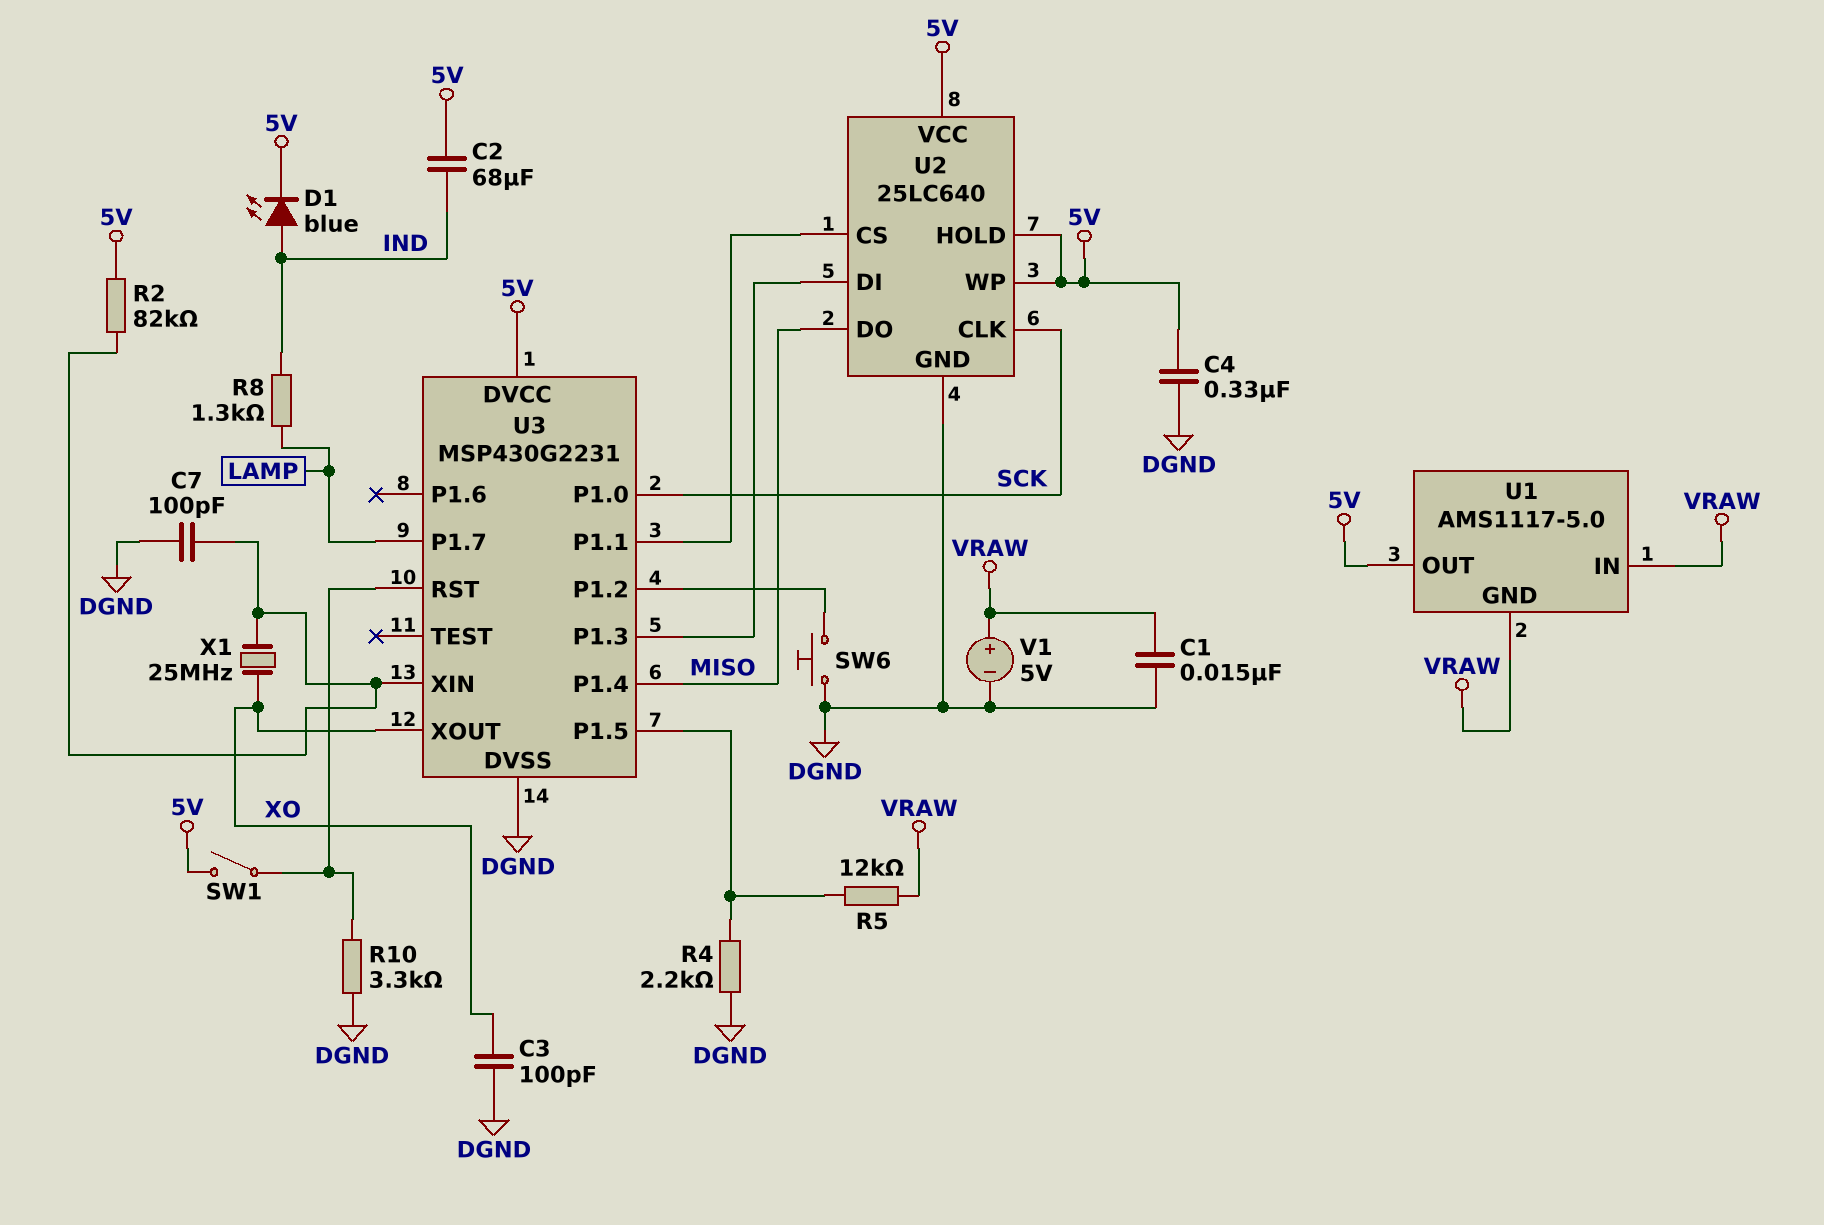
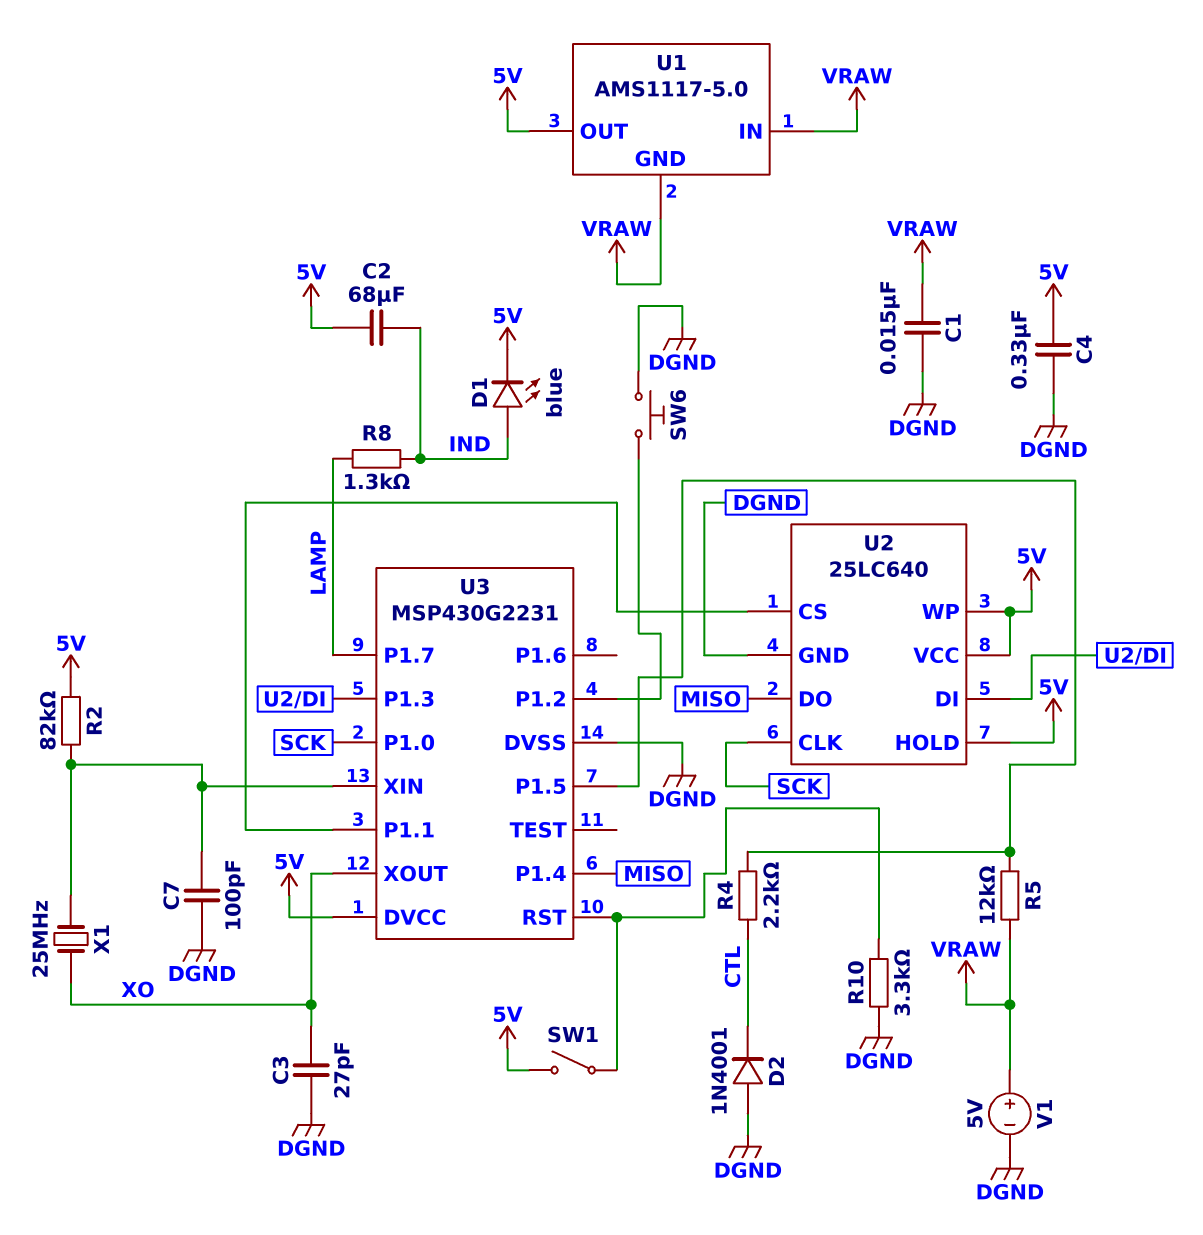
C3: 100pF (DGND, XO) -> 27pF (DGND, XO)
D2: none -> diode 1N4001 (A DGND, K CTL)
R4: 2.2k (DGND, U3/P1.5) -> 2.2k (CTL, U3/P1.5)

